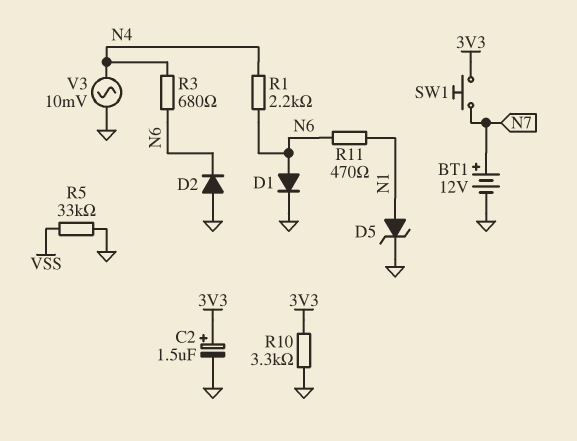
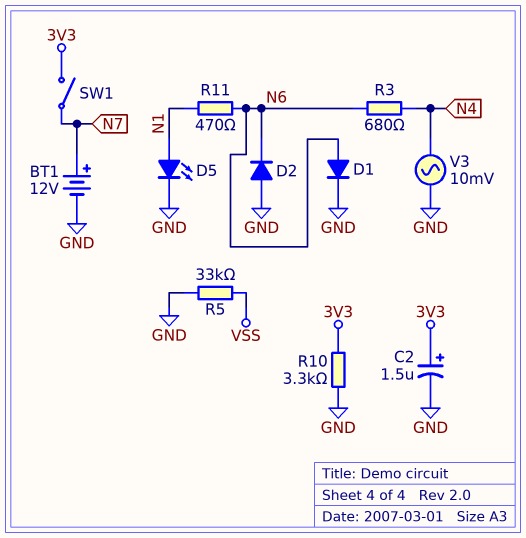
D5: zener (A N1, K GND) -> LED (A N1, K GND)
R1: 2.2k (N4, N6) -> none
SW1: button (3V3, N7) -> switch (3V3, N7)

